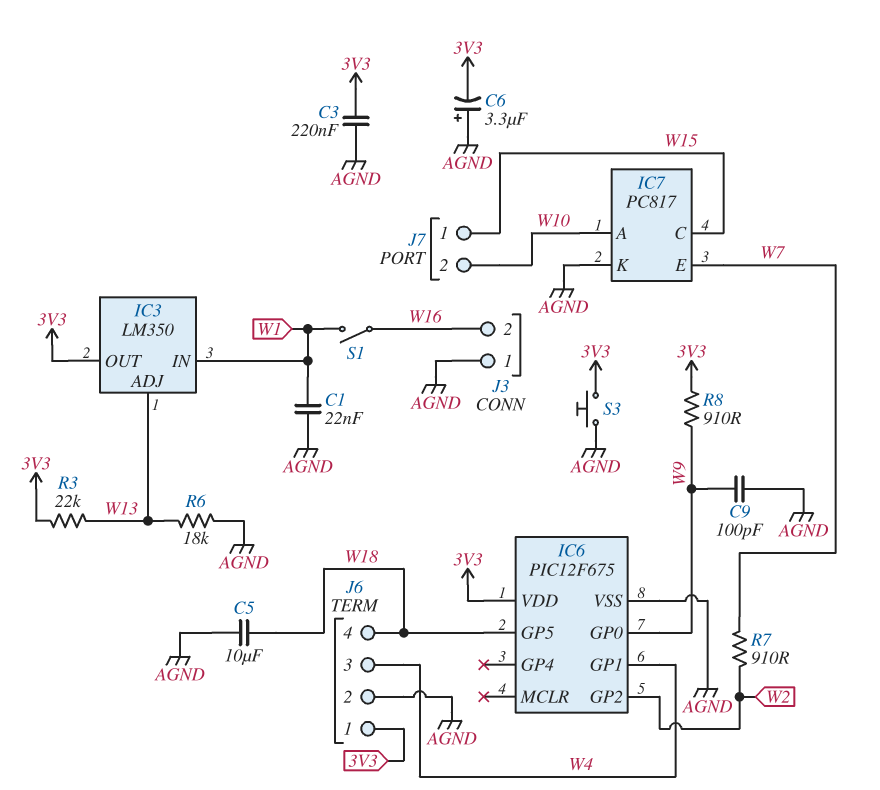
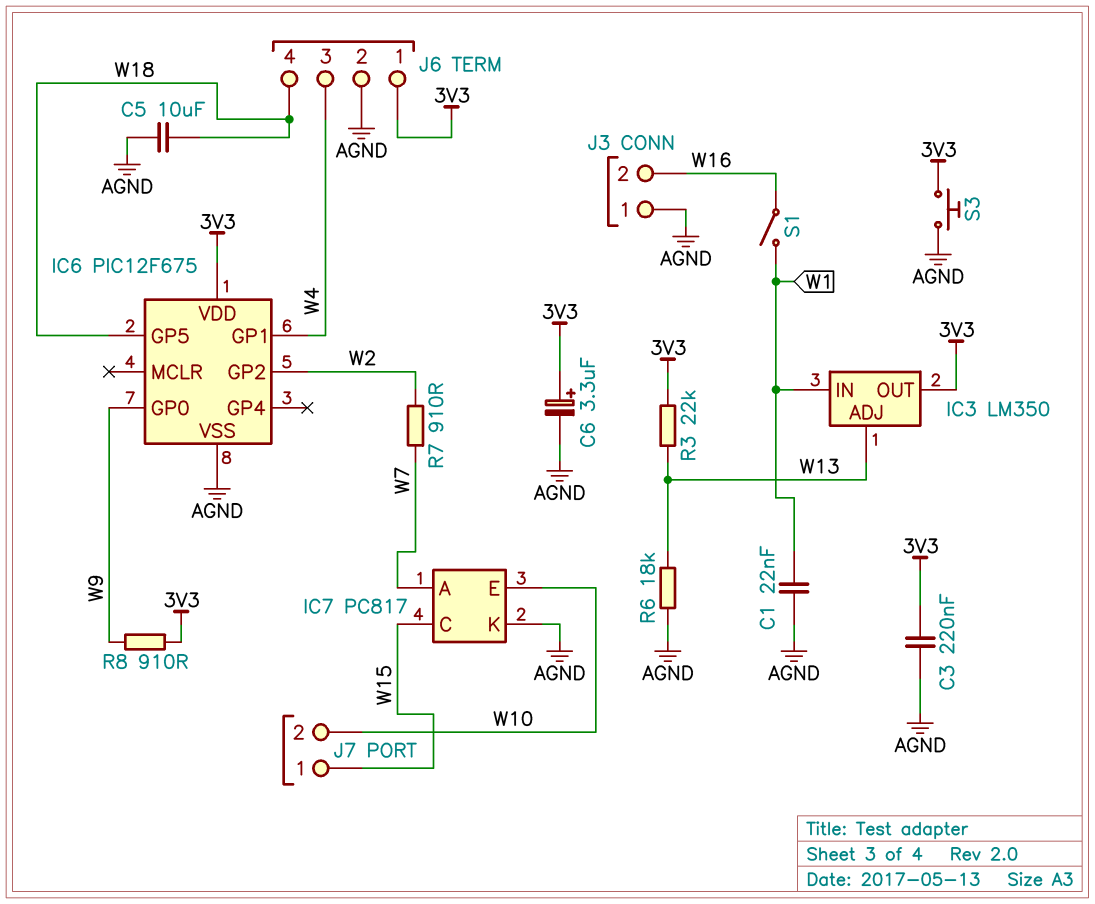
C6: 3.3uF (plus AGND, minus 3V3) -> 3.3uF (plus 3V3, minus AGND)
C9: 100pF (AGND, W9) -> none
IC7 pin A: W10 -> W7
IC7 pin E: W7 -> W10

